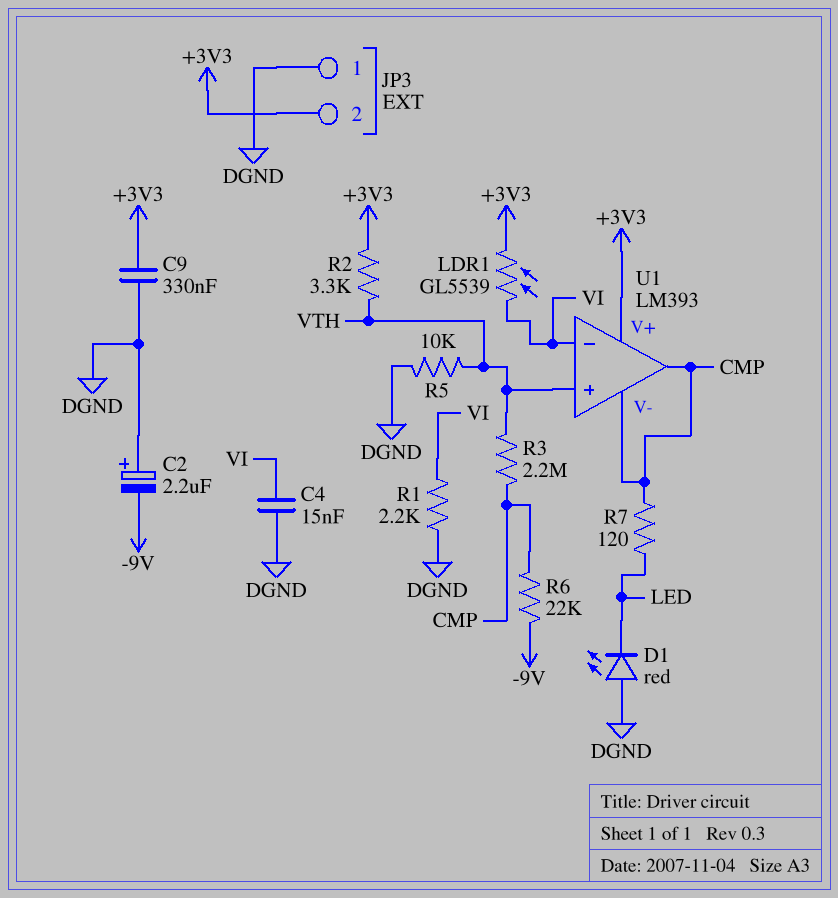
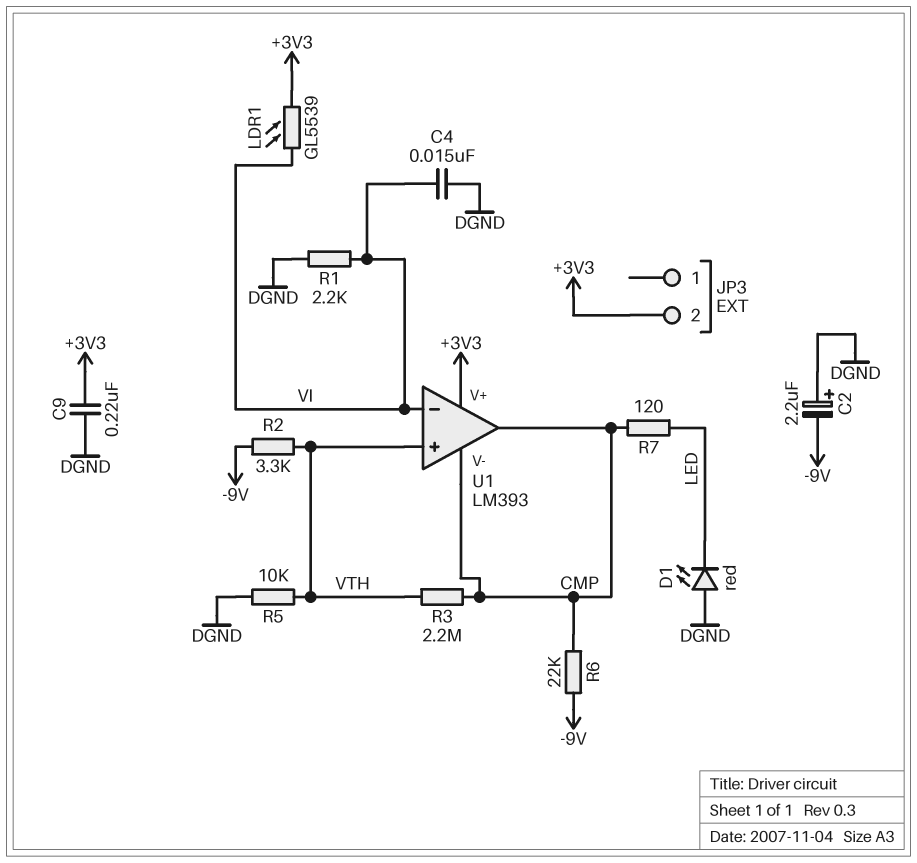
C9: 330nF (+3V3, DGND) -> 220nF (+3V3, DGND)
JP3 pin 1: DGND -> none
R2: 3.3k (+3V3, VTH) -> 3.3k (-9V, VTH)

